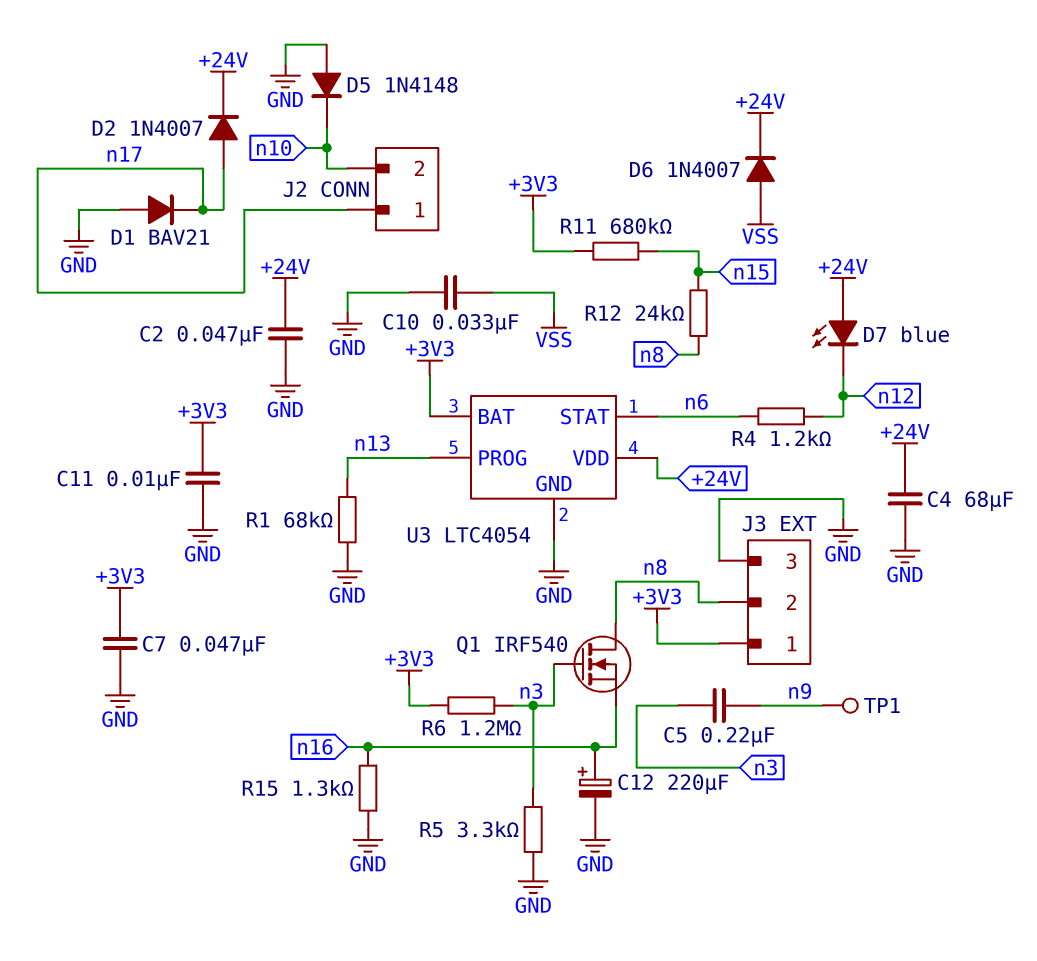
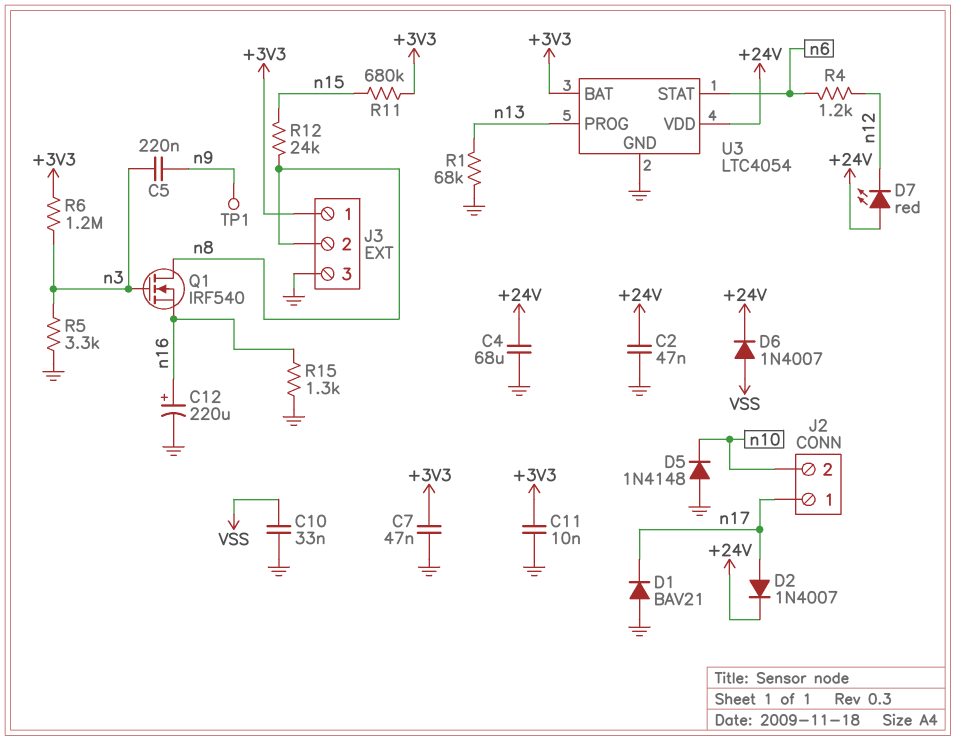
D7: LED blue (A +24V, K n12) -> LED red (A +24V, K n12)

